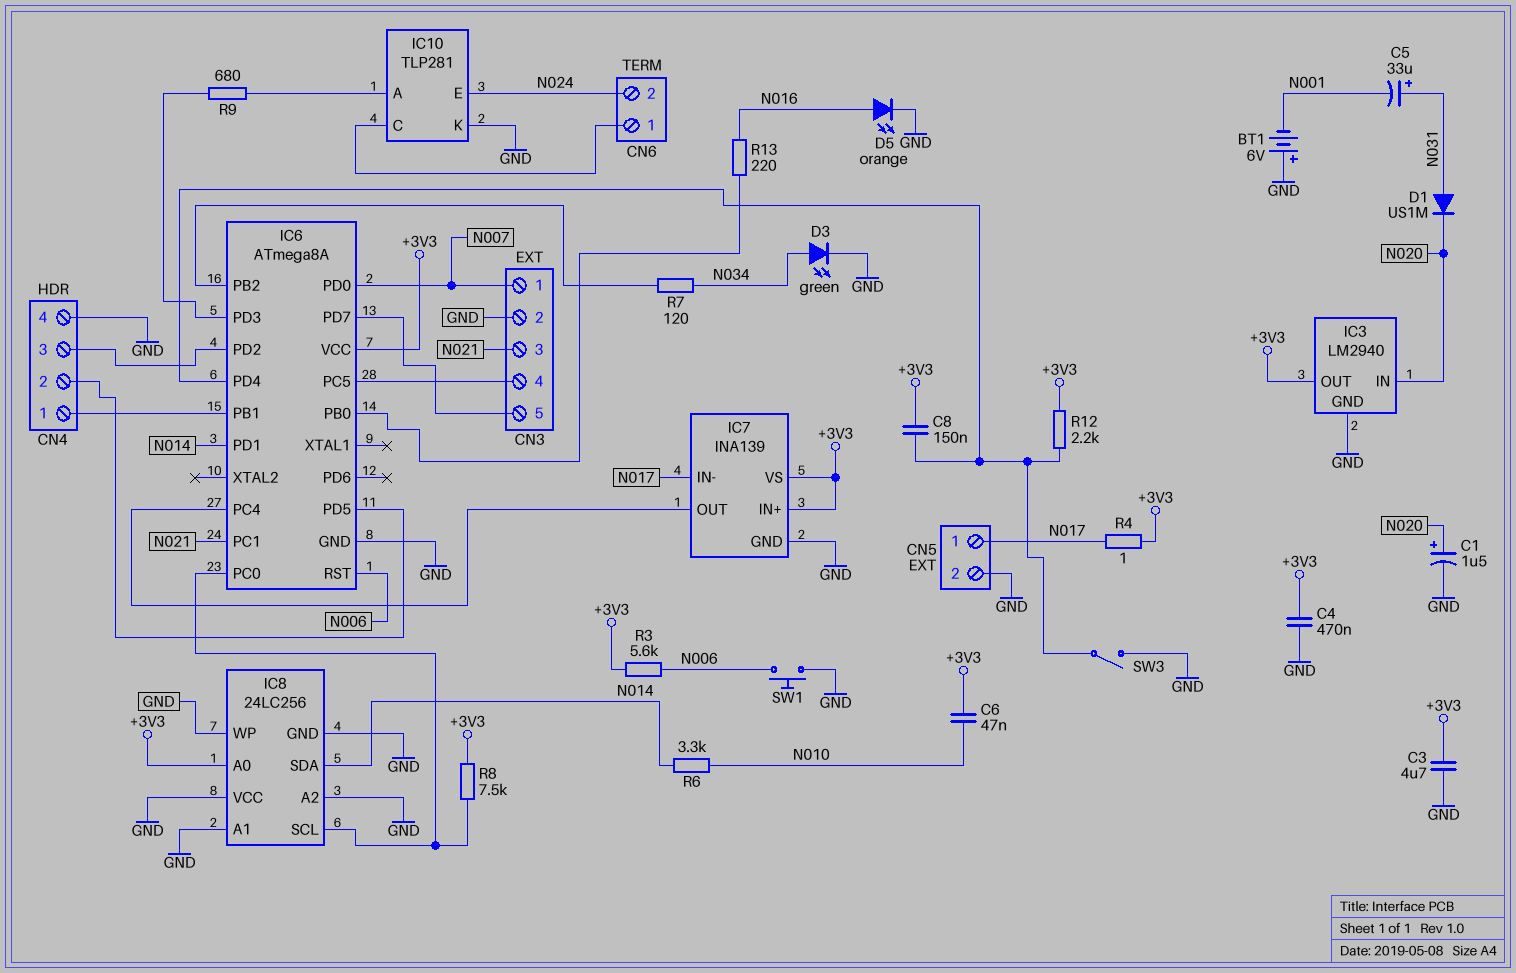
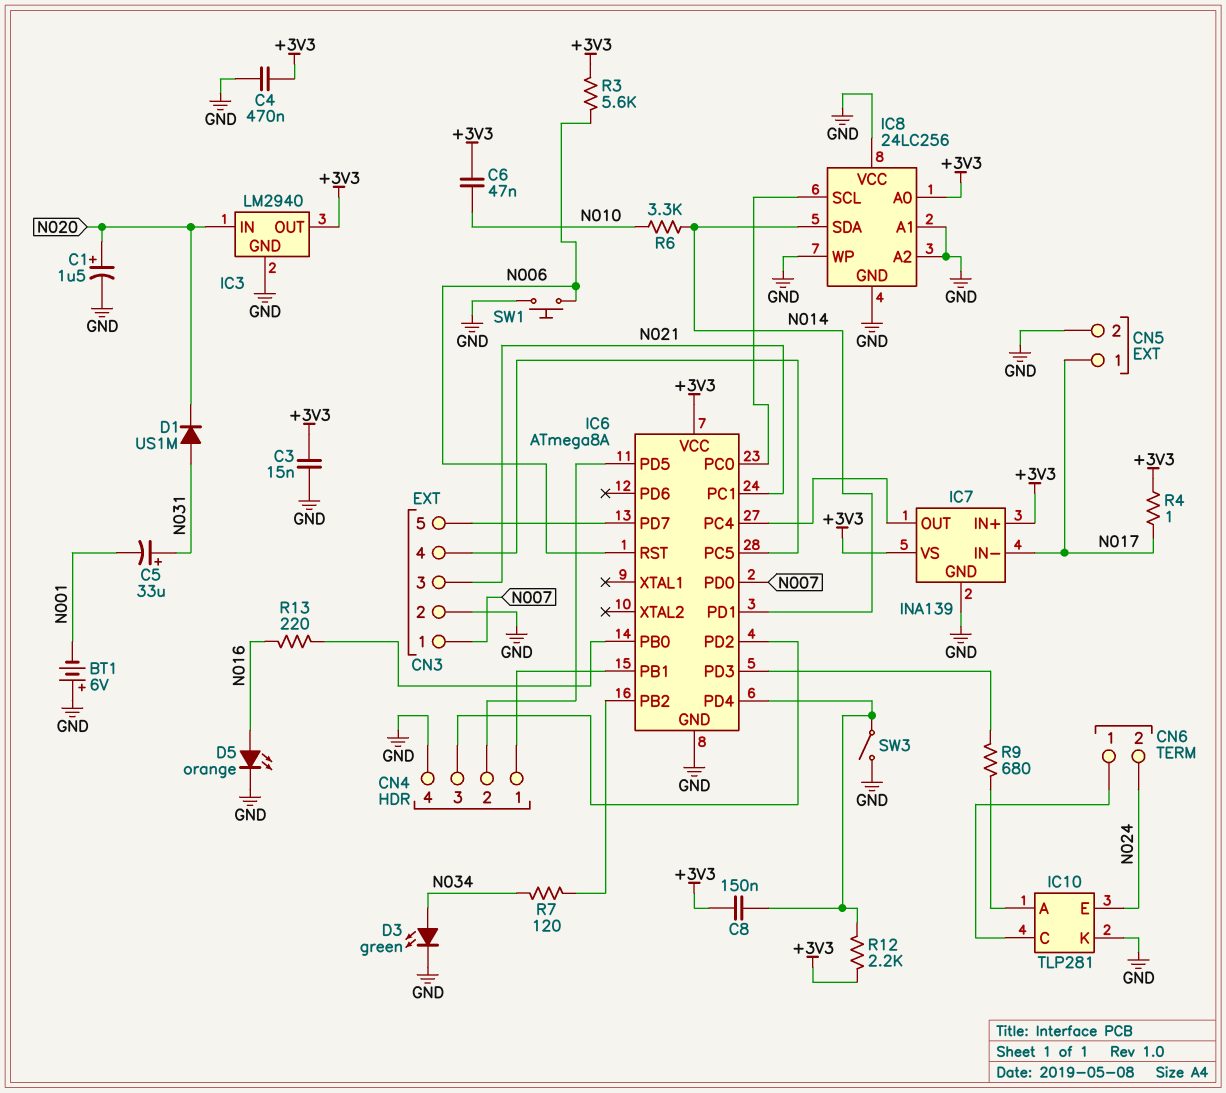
C3: 4.7uF (+3V3, GND) -> 15nF (+3V3, GND)
R8: 7.5k (+3V3, IC6/PC0) -> none

